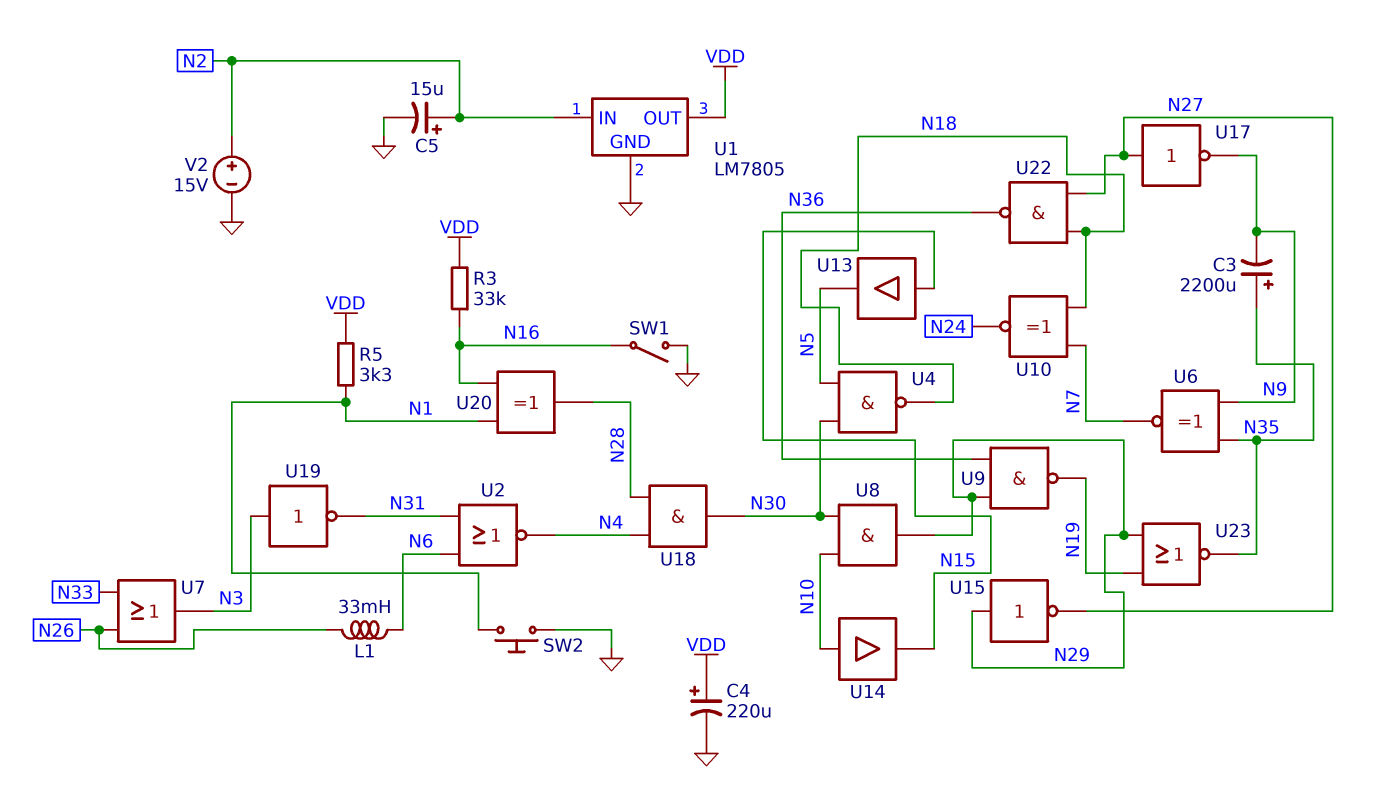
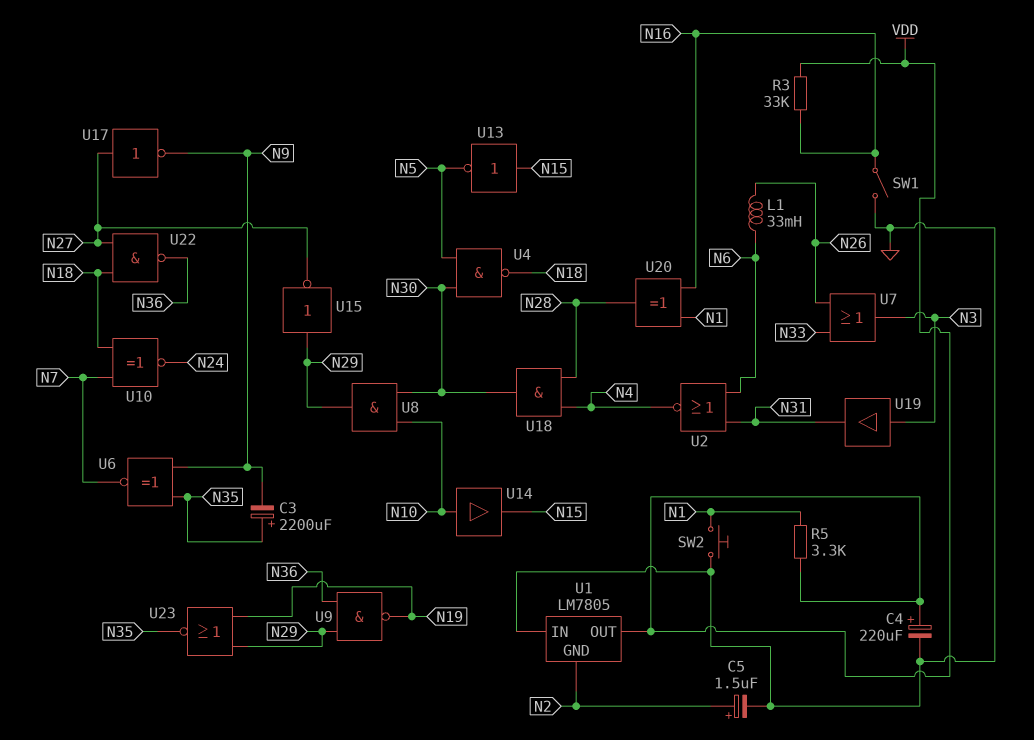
C5: 15uF (plus N2, minus GND) -> 1.5uF (plus N2, minus GND)
U1 pin GND: GND -> N2
U1 pin IN: N2 -> GND
U13: buffer (in N15, out N5) -> NOT (in N15, out N5)
U19: NOT (in N3, out N31) -> buffer (in N3, out N31)
V2: 15V (plus N2, minus GND) -> none

